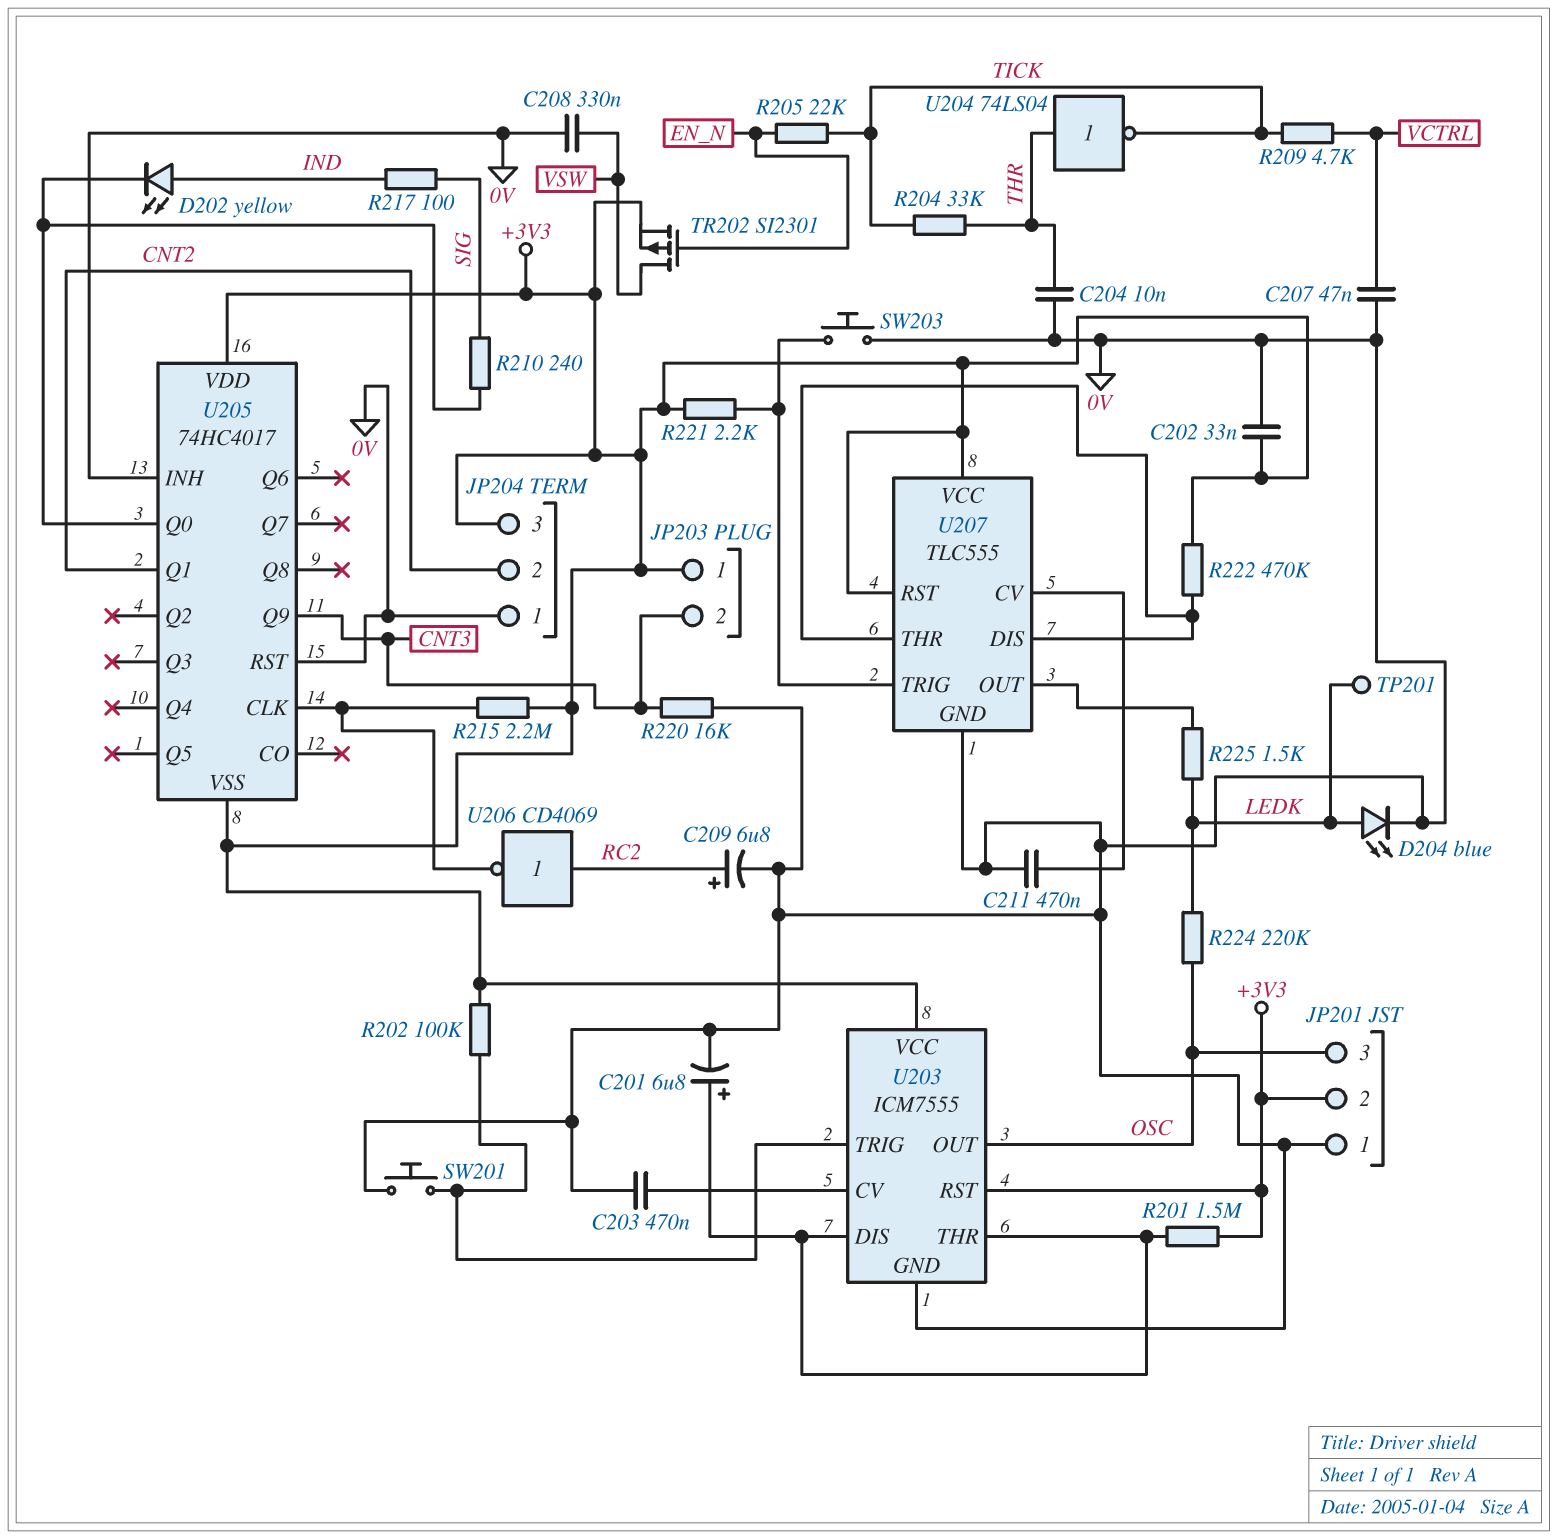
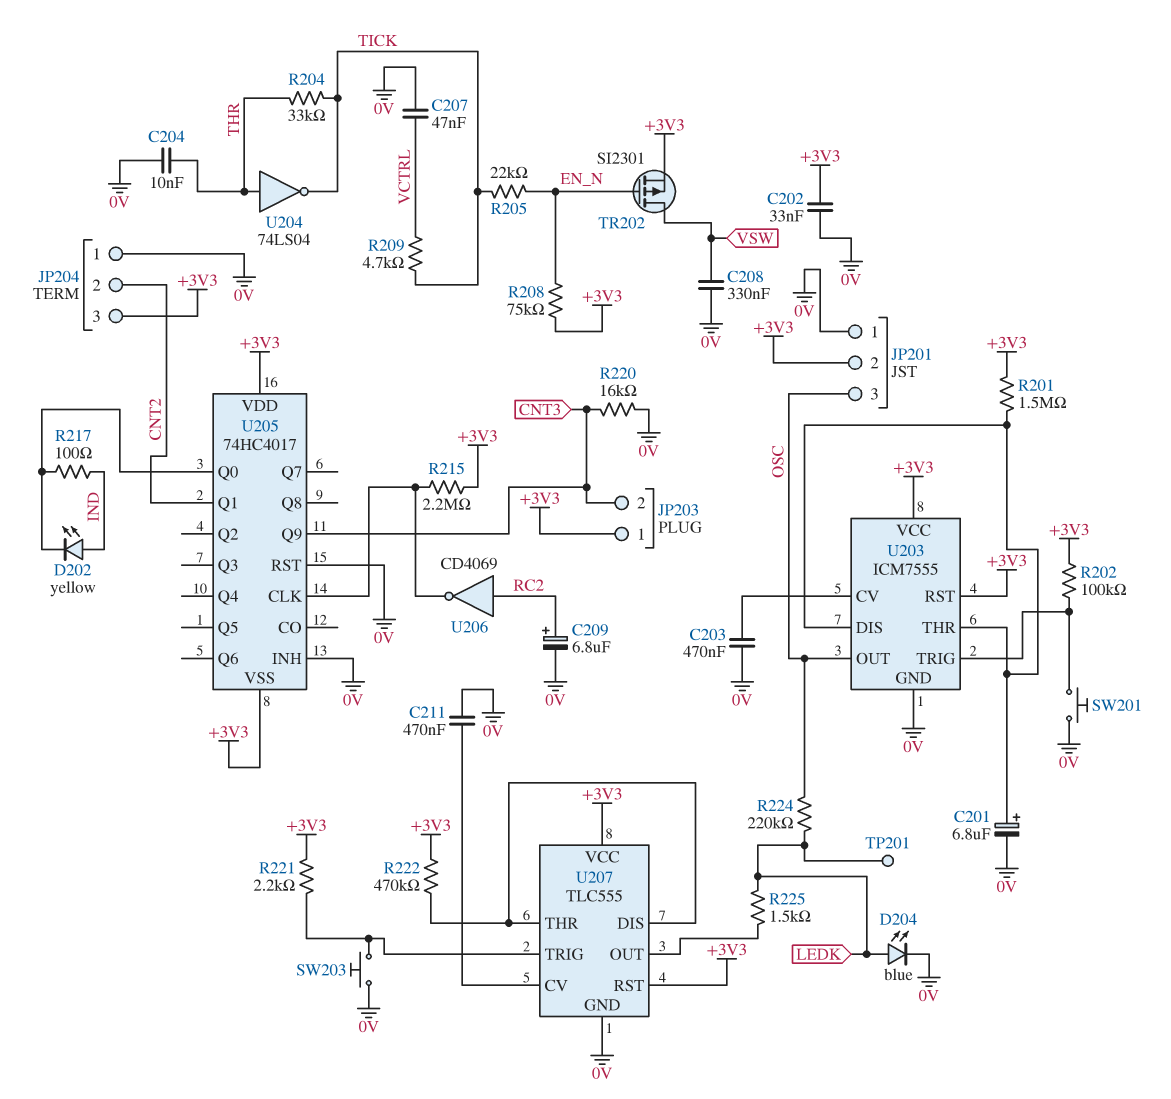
R208: none -> 75k (+3V3, EN_N)
R210: 240 (SIG, U205/Q0) -> none
R217: 100 (IND, SIG) -> 100 (IND, U205/Q0)

